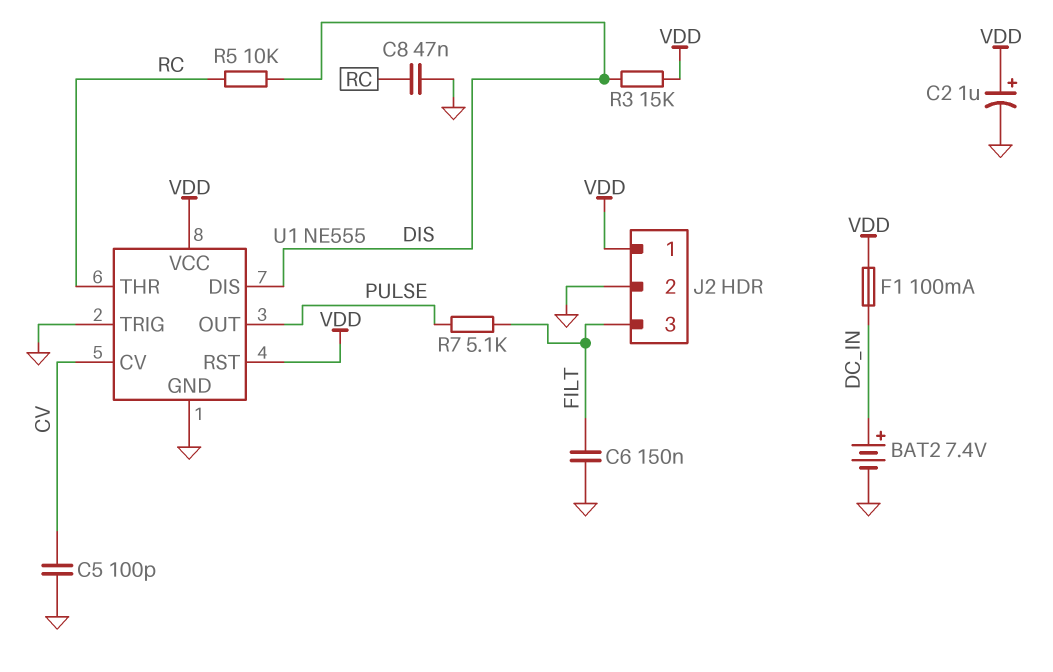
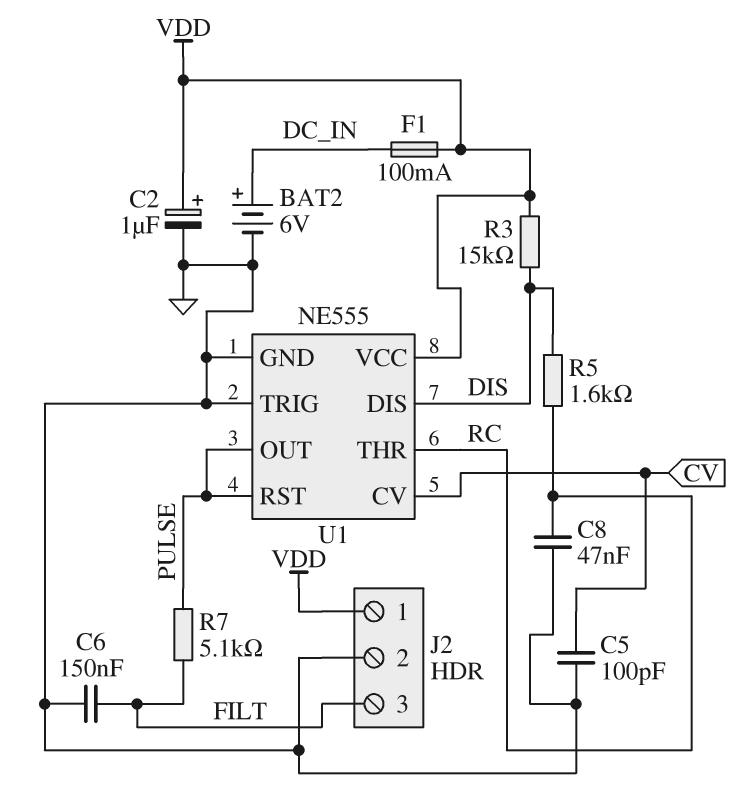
BAT2: 7.4V (plus DC_IN, minus GND) -> 6V (plus DC_IN, minus GND)
R5: 10k (DIS, RC) -> 1.6k (DIS, RC)
U1 pin RST: VDD -> PULSE

